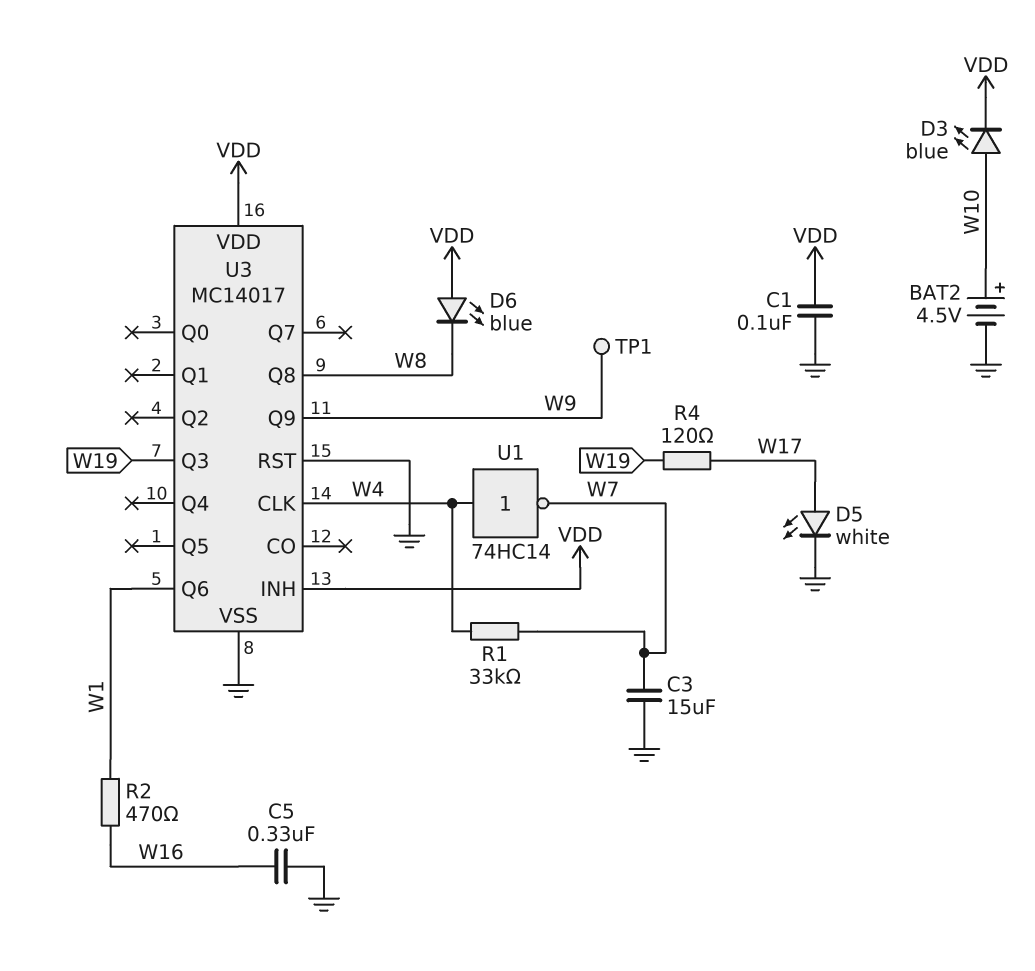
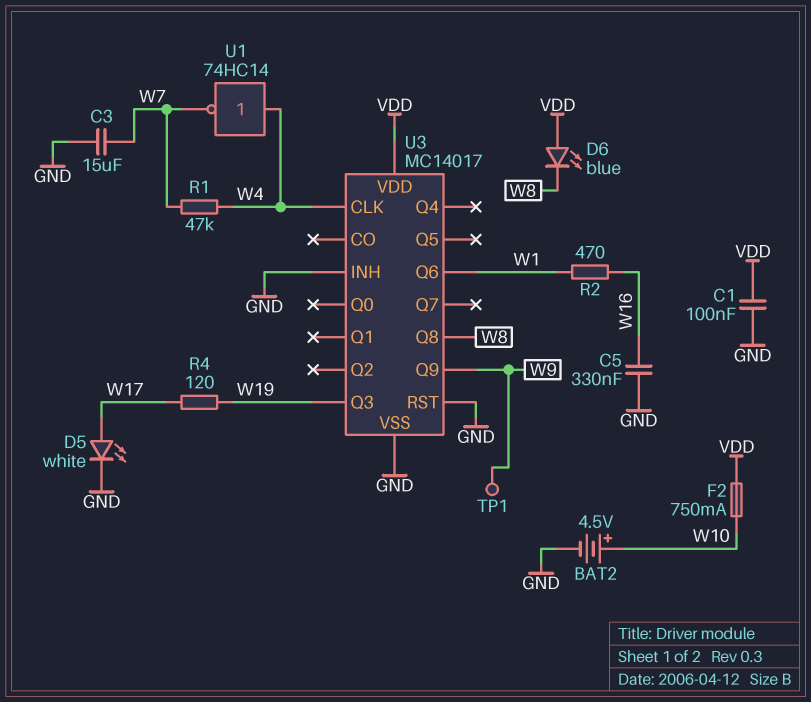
D3: LED blue (A W10, K VDD) -> none
F2: none -> 750mA (VDD, W10)
R1: 33k (W4, W7) -> 47k (W4, W7)
U3 pin INH: VDD -> GND

